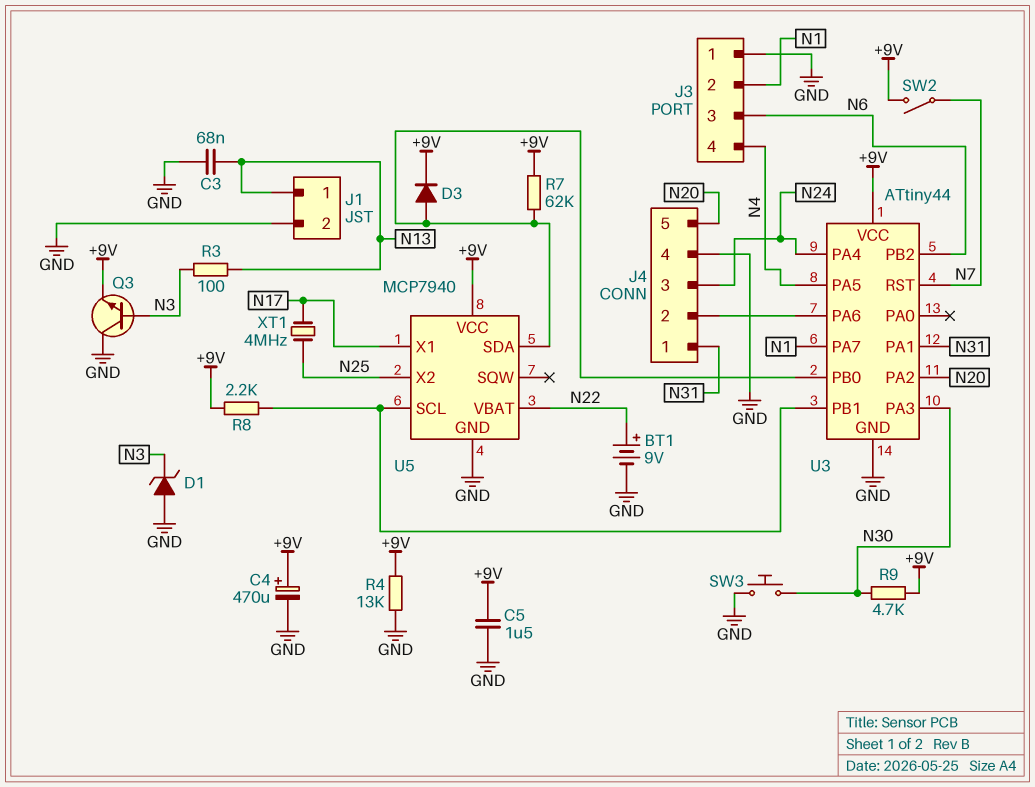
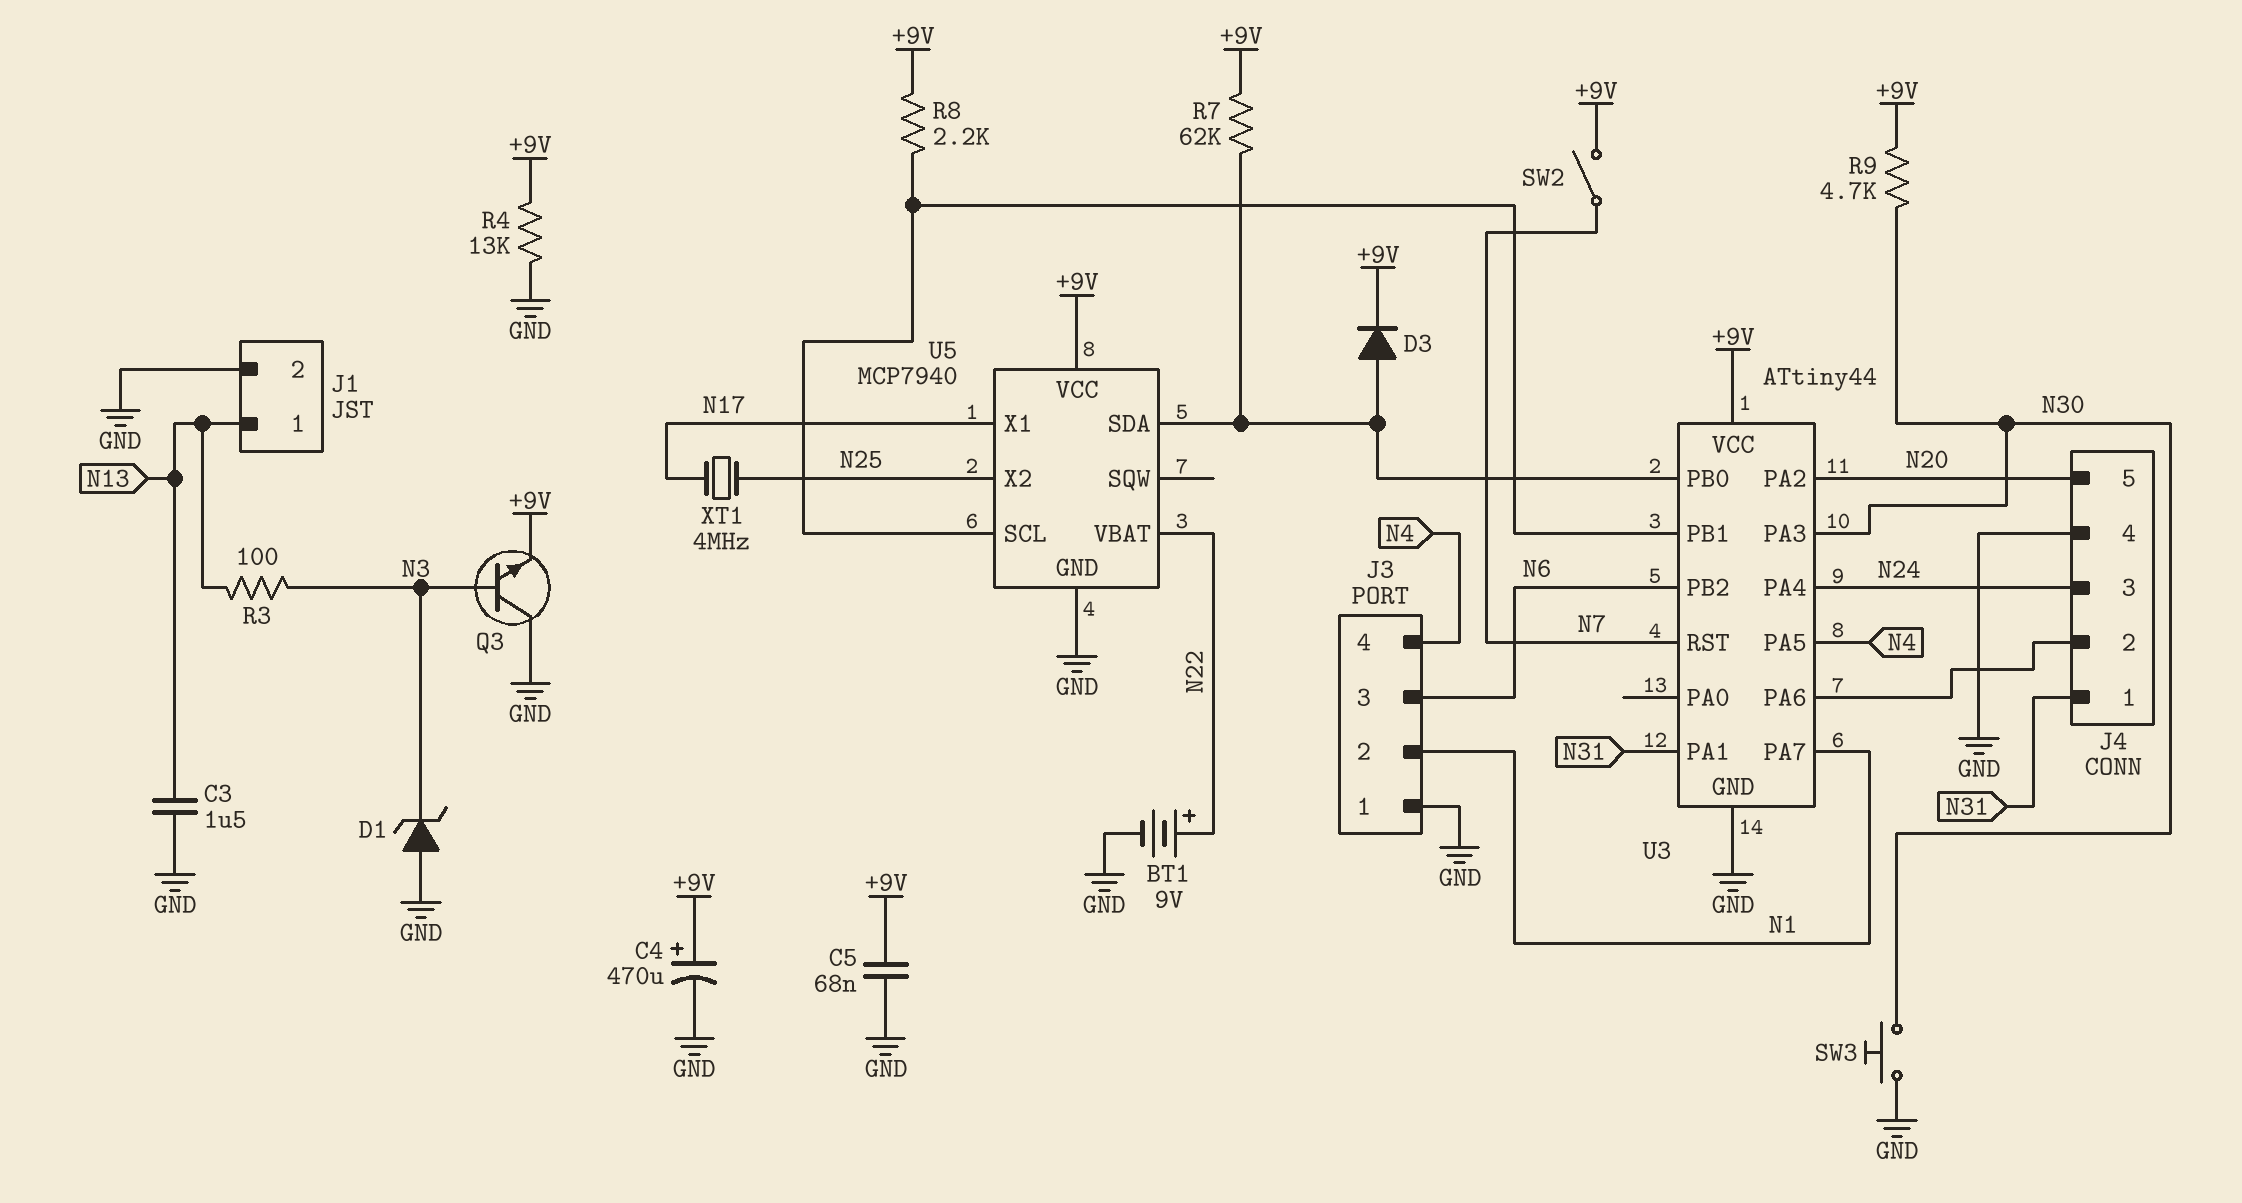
C3: 68nF (GND, N13) -> 1.5uF (GND, N13)
C5: 1.5uF (+9V, GND) -> 68nF (+9V, GND)

